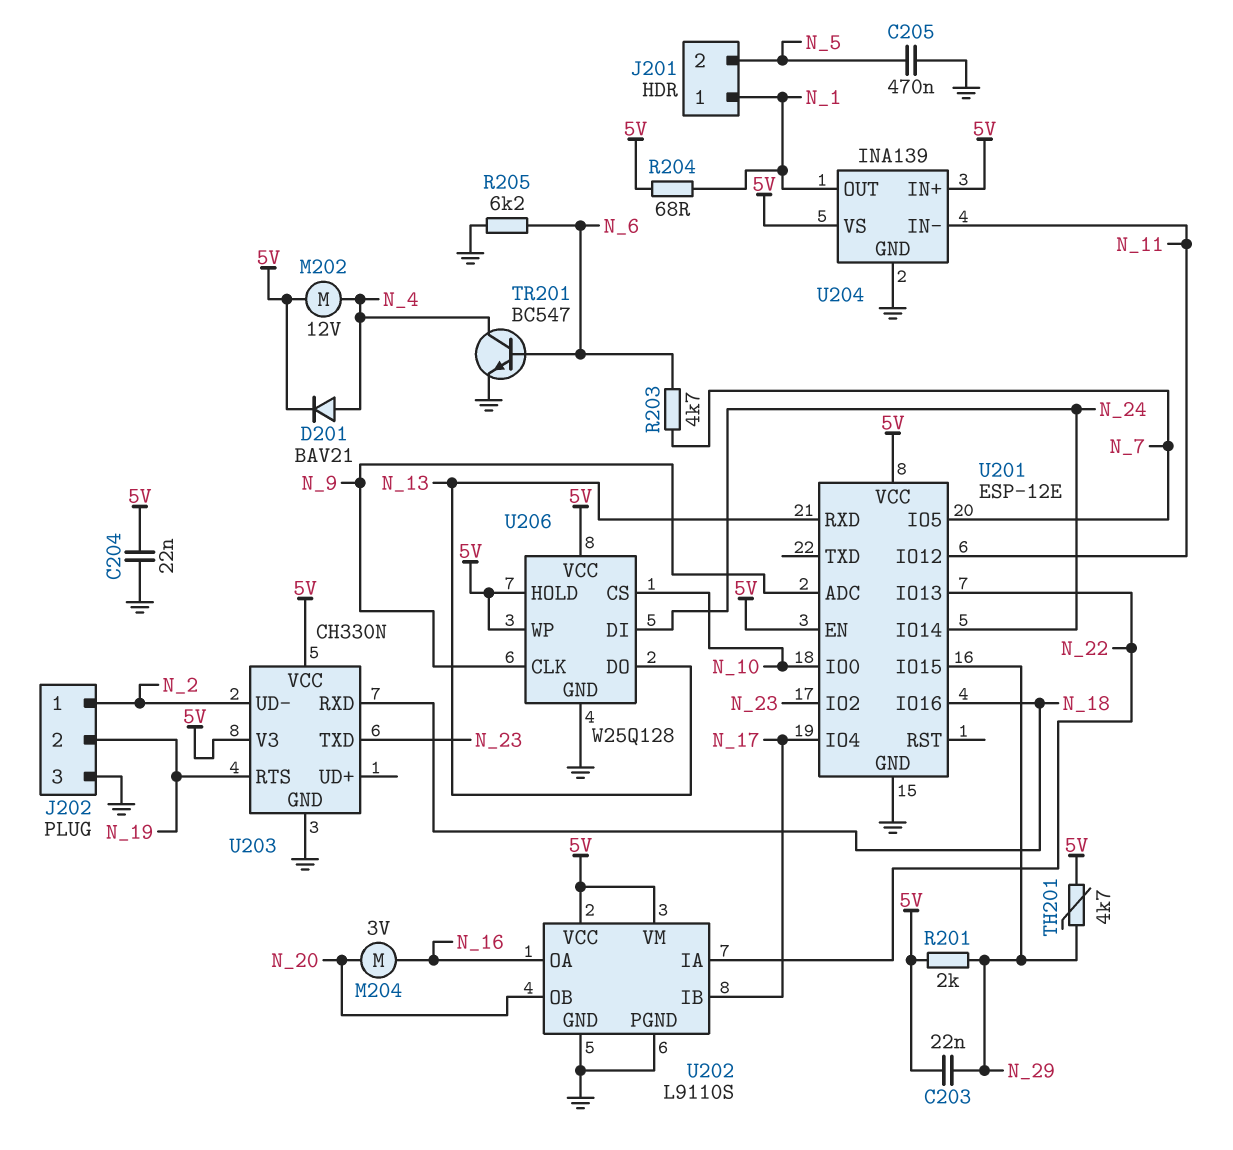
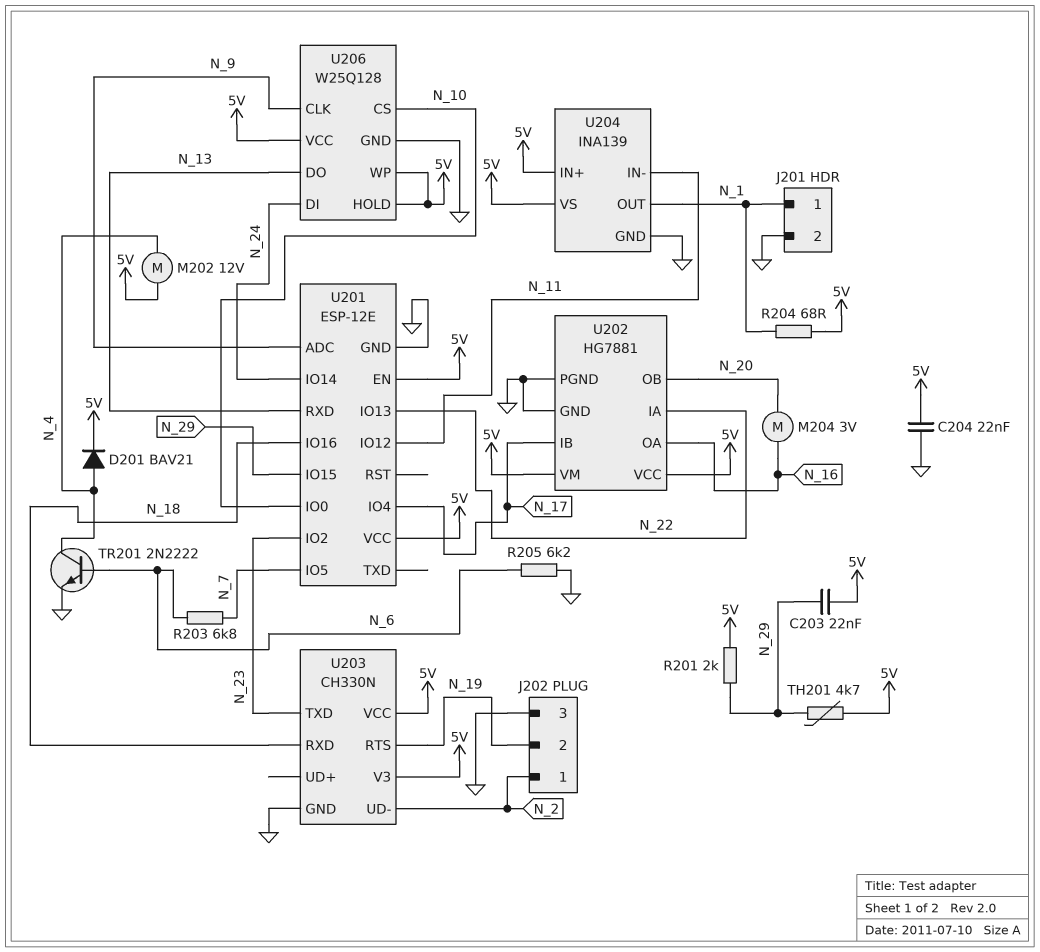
C205: 470nF (GND, N_5) -> none
J201 pin 2: N_5 -> GND
R203: 4.7k (N_6, N_7) -> 6.8k (N_6, N_7)
TR201: NPN BC547 (B N_6, C N_4, E GND) -> NPN 2N2222 (B N_6, C N_4, E GND)
U202: L9110S -> HG7881

